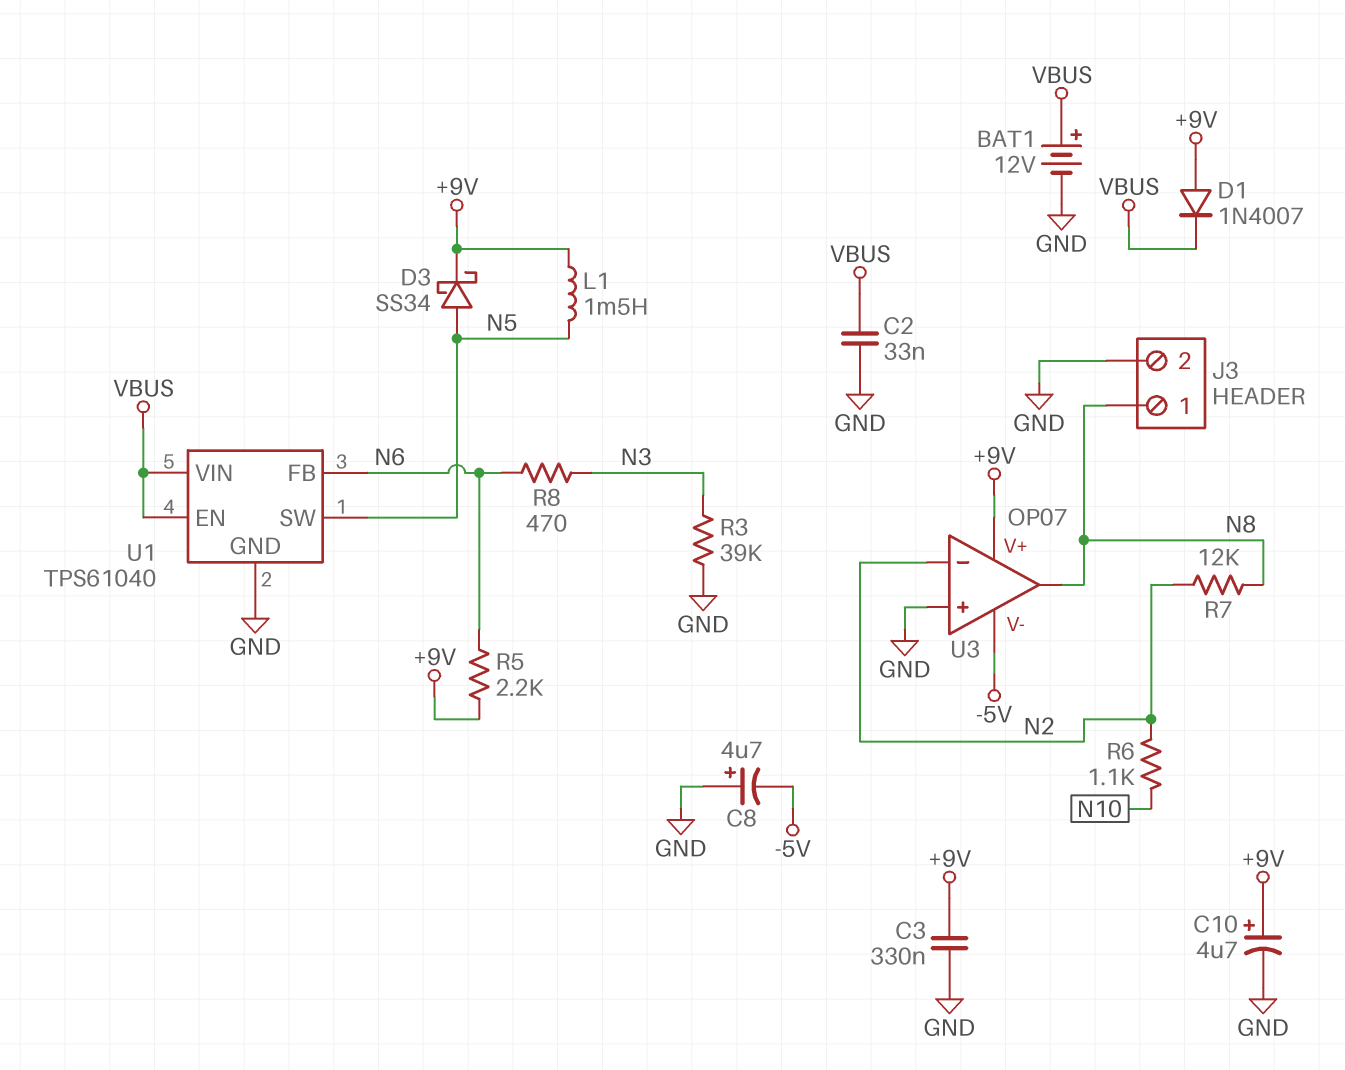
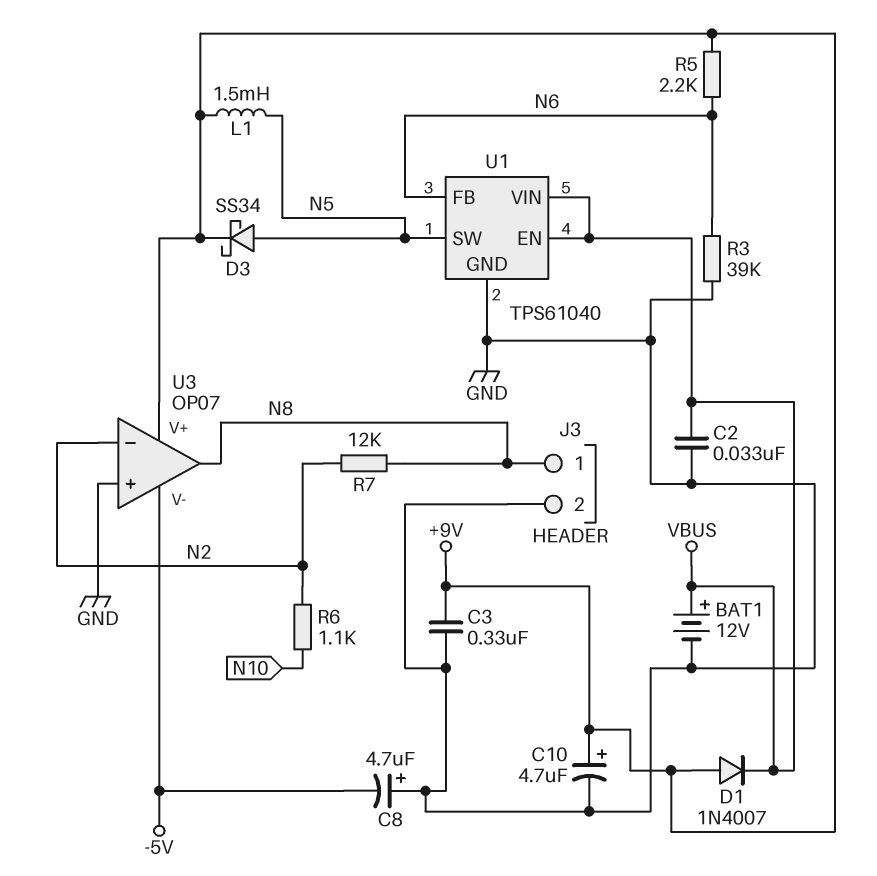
R3: 39k (GND, N3) -> 39k (GND, N6)
R8: 470 (N3, N6) -> none

